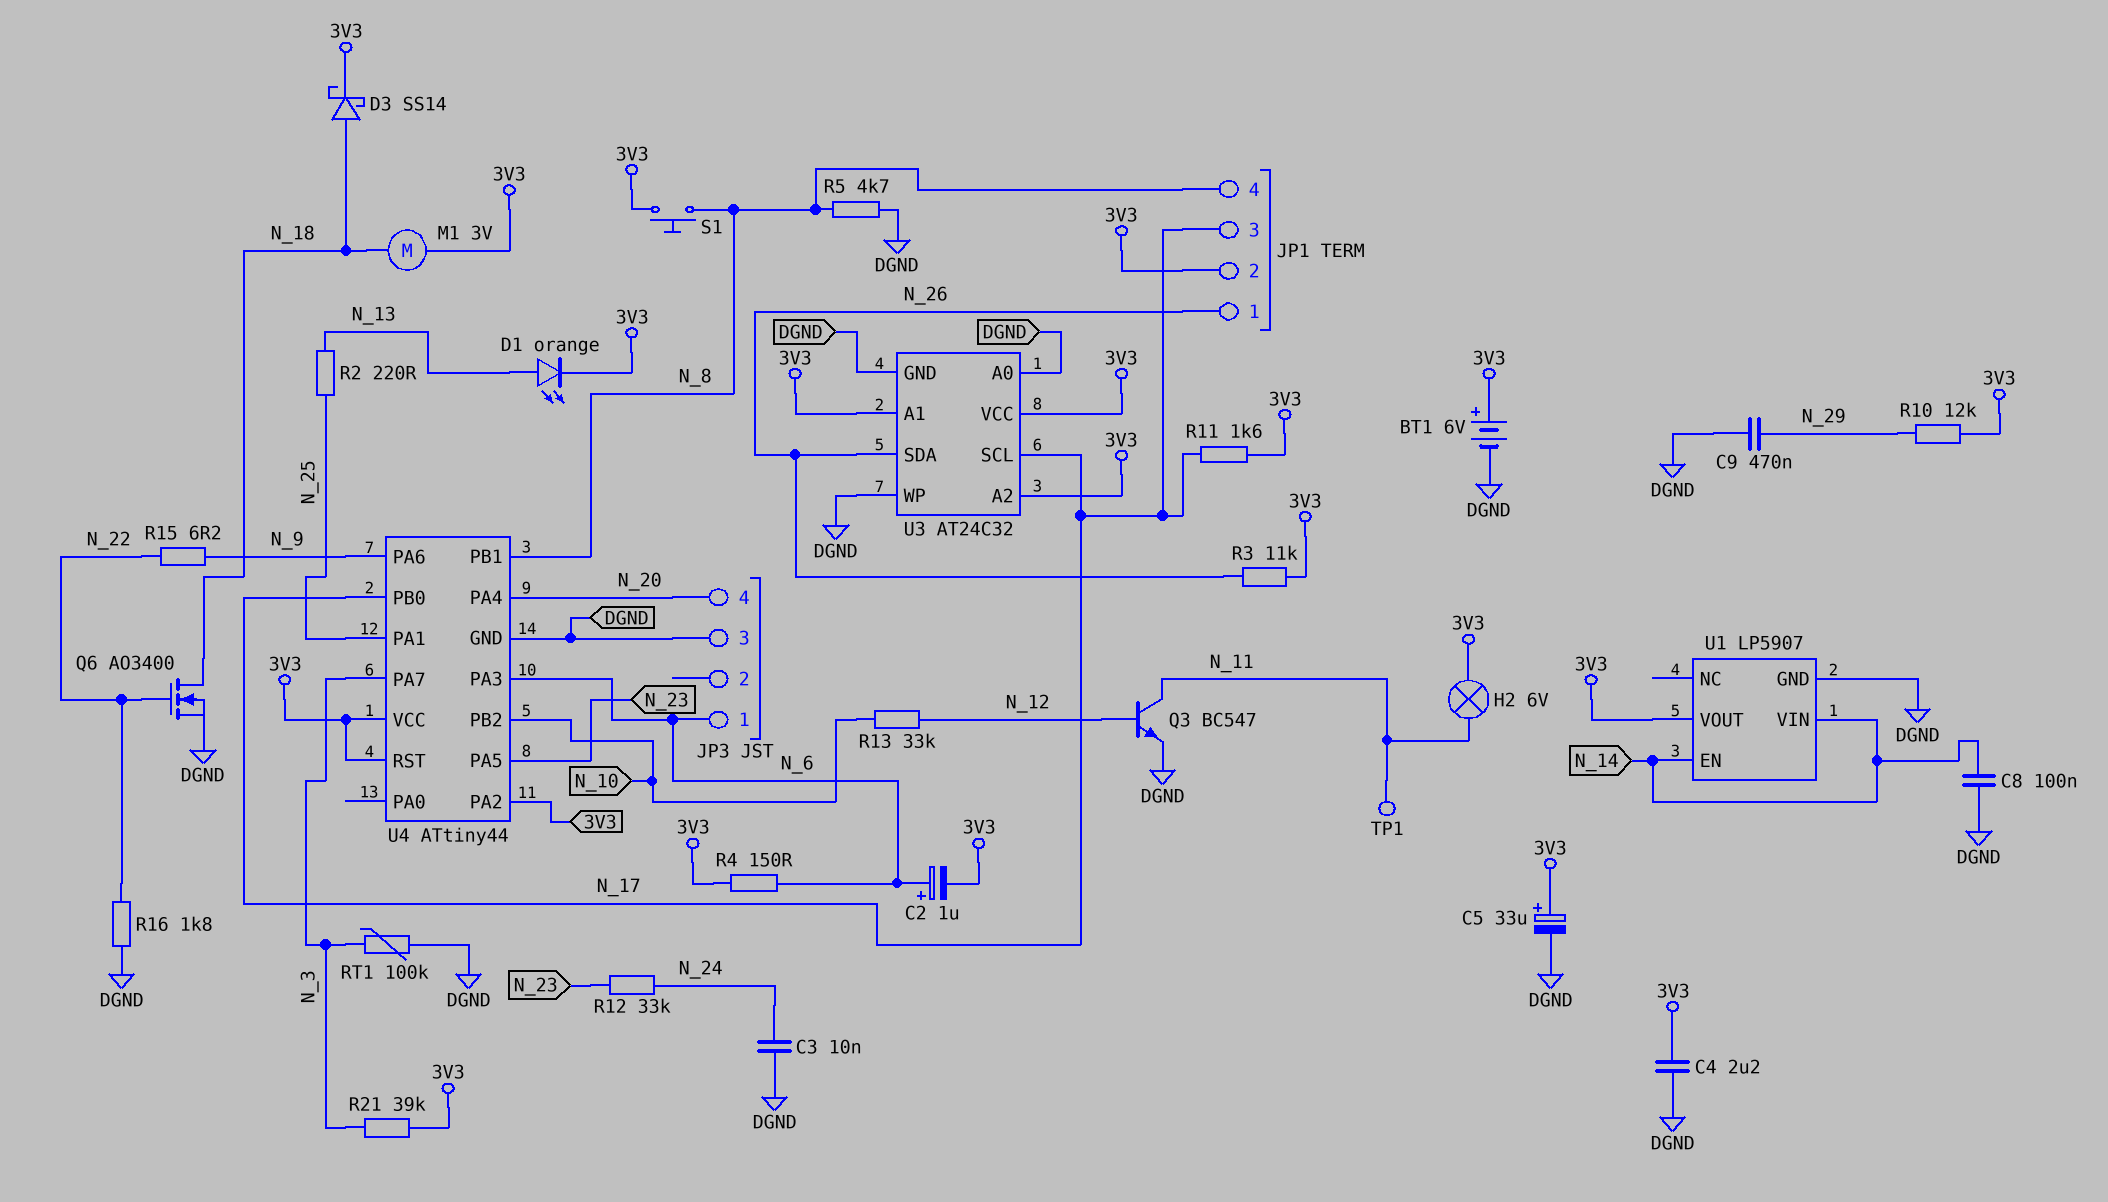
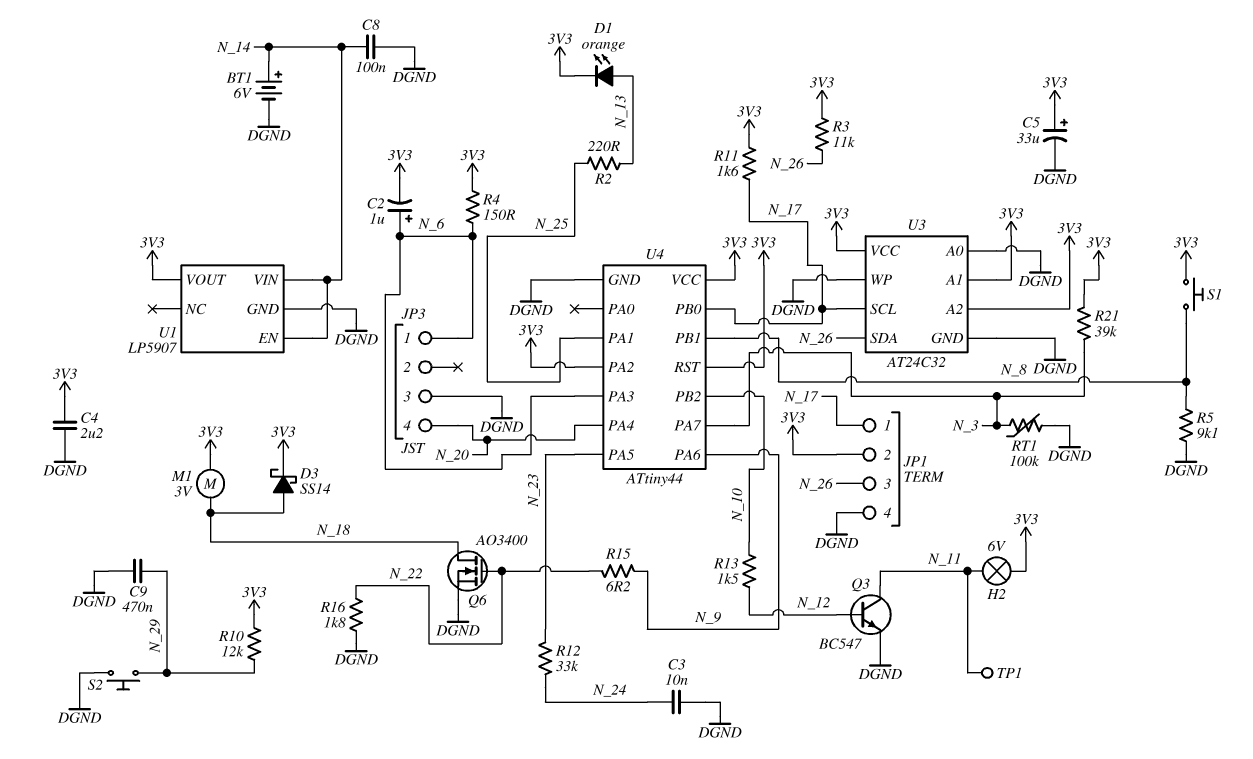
BT1: 6V (plus 3V3, minus DGND) -> 6V (plus N_14, minus DGND)
JP1 pin 1: N_26 -> N_17
JP1 pin 3: N_17 -> N_26
JP1 pin 4: N_8 -> DGND
R5: 4.7k (DGND, N_8) -> 9.1k (DGND, N_8)
R13: 33k (N_10, N_12) -> 1.5k (N_10, N_12)
S2: none -> button (DGND, N_29)

